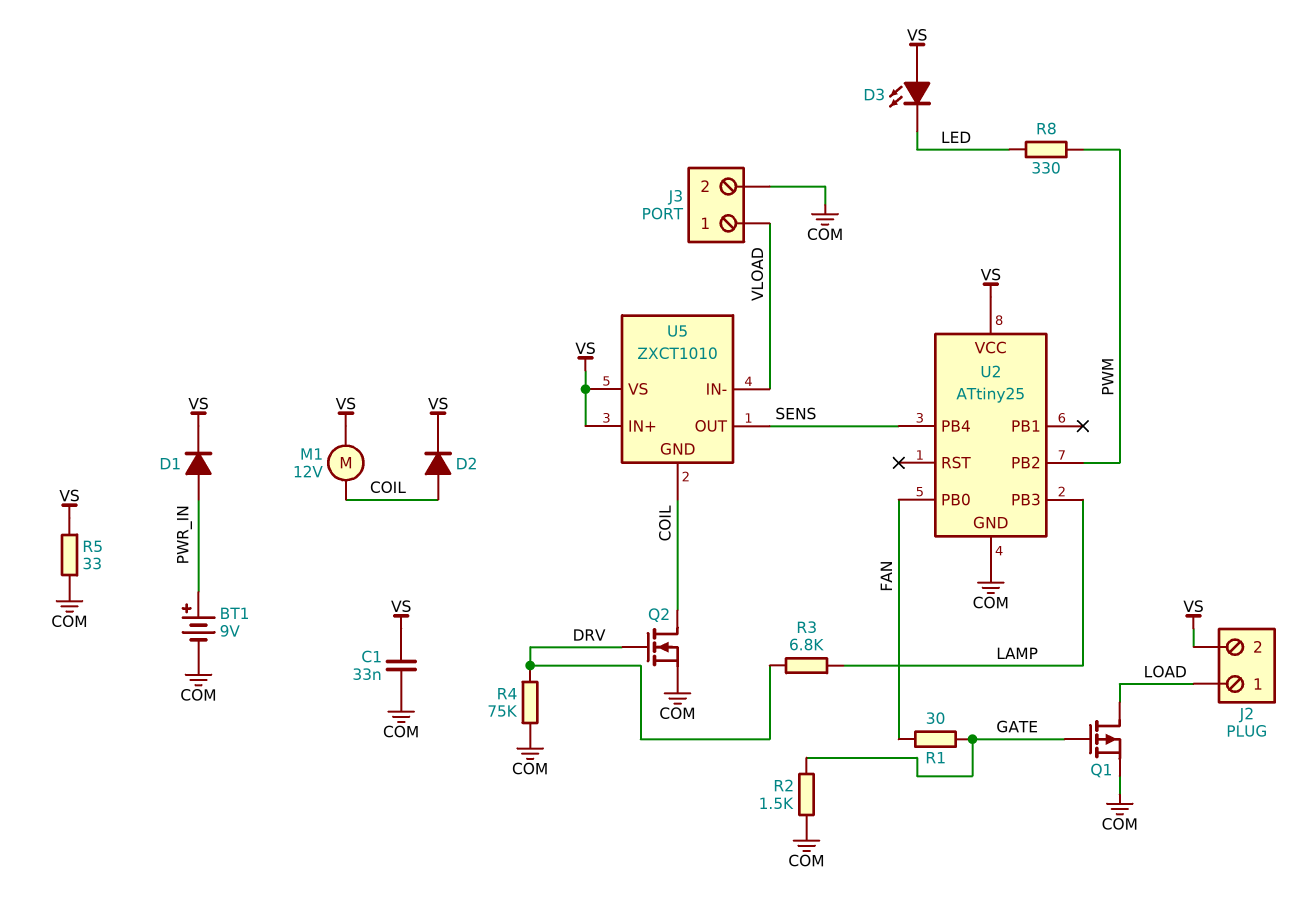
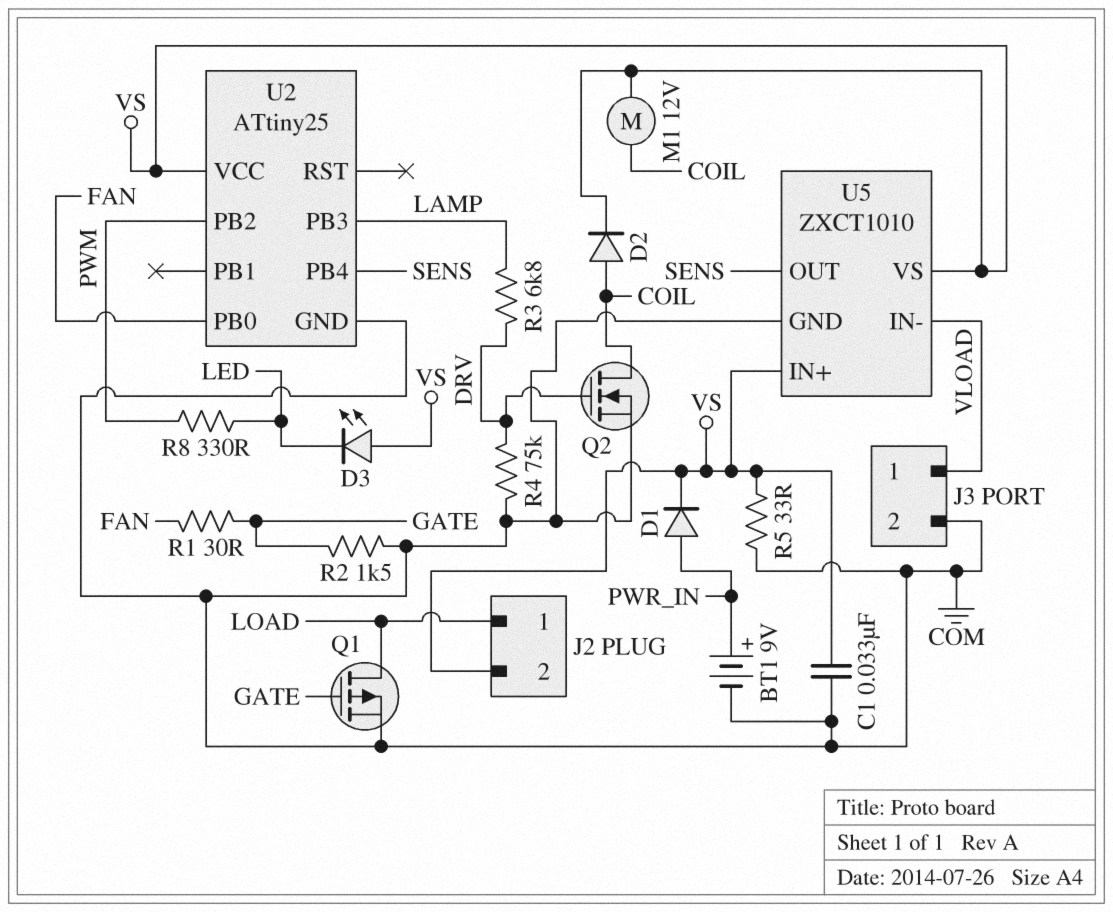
U5 pin GND: COIL -> COM

